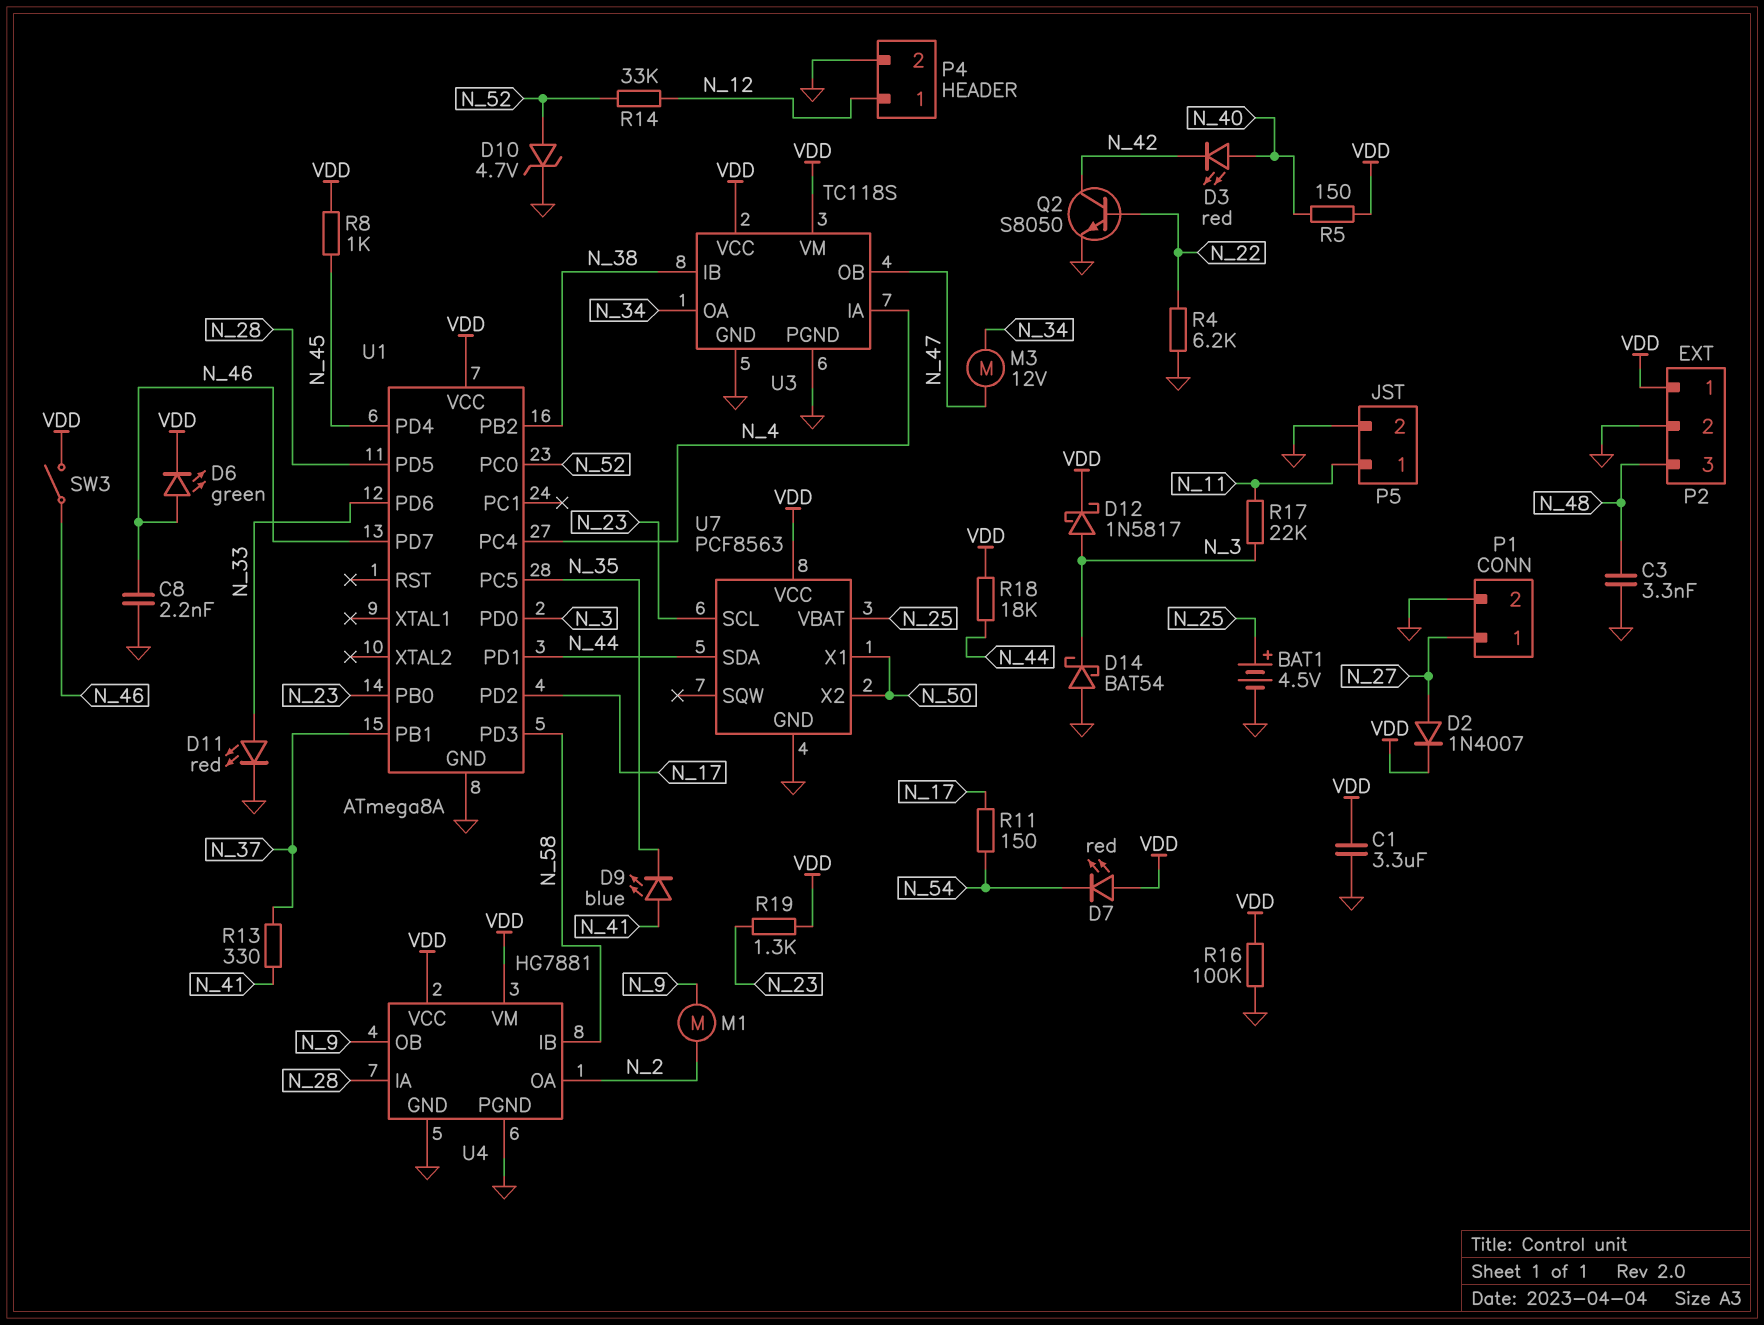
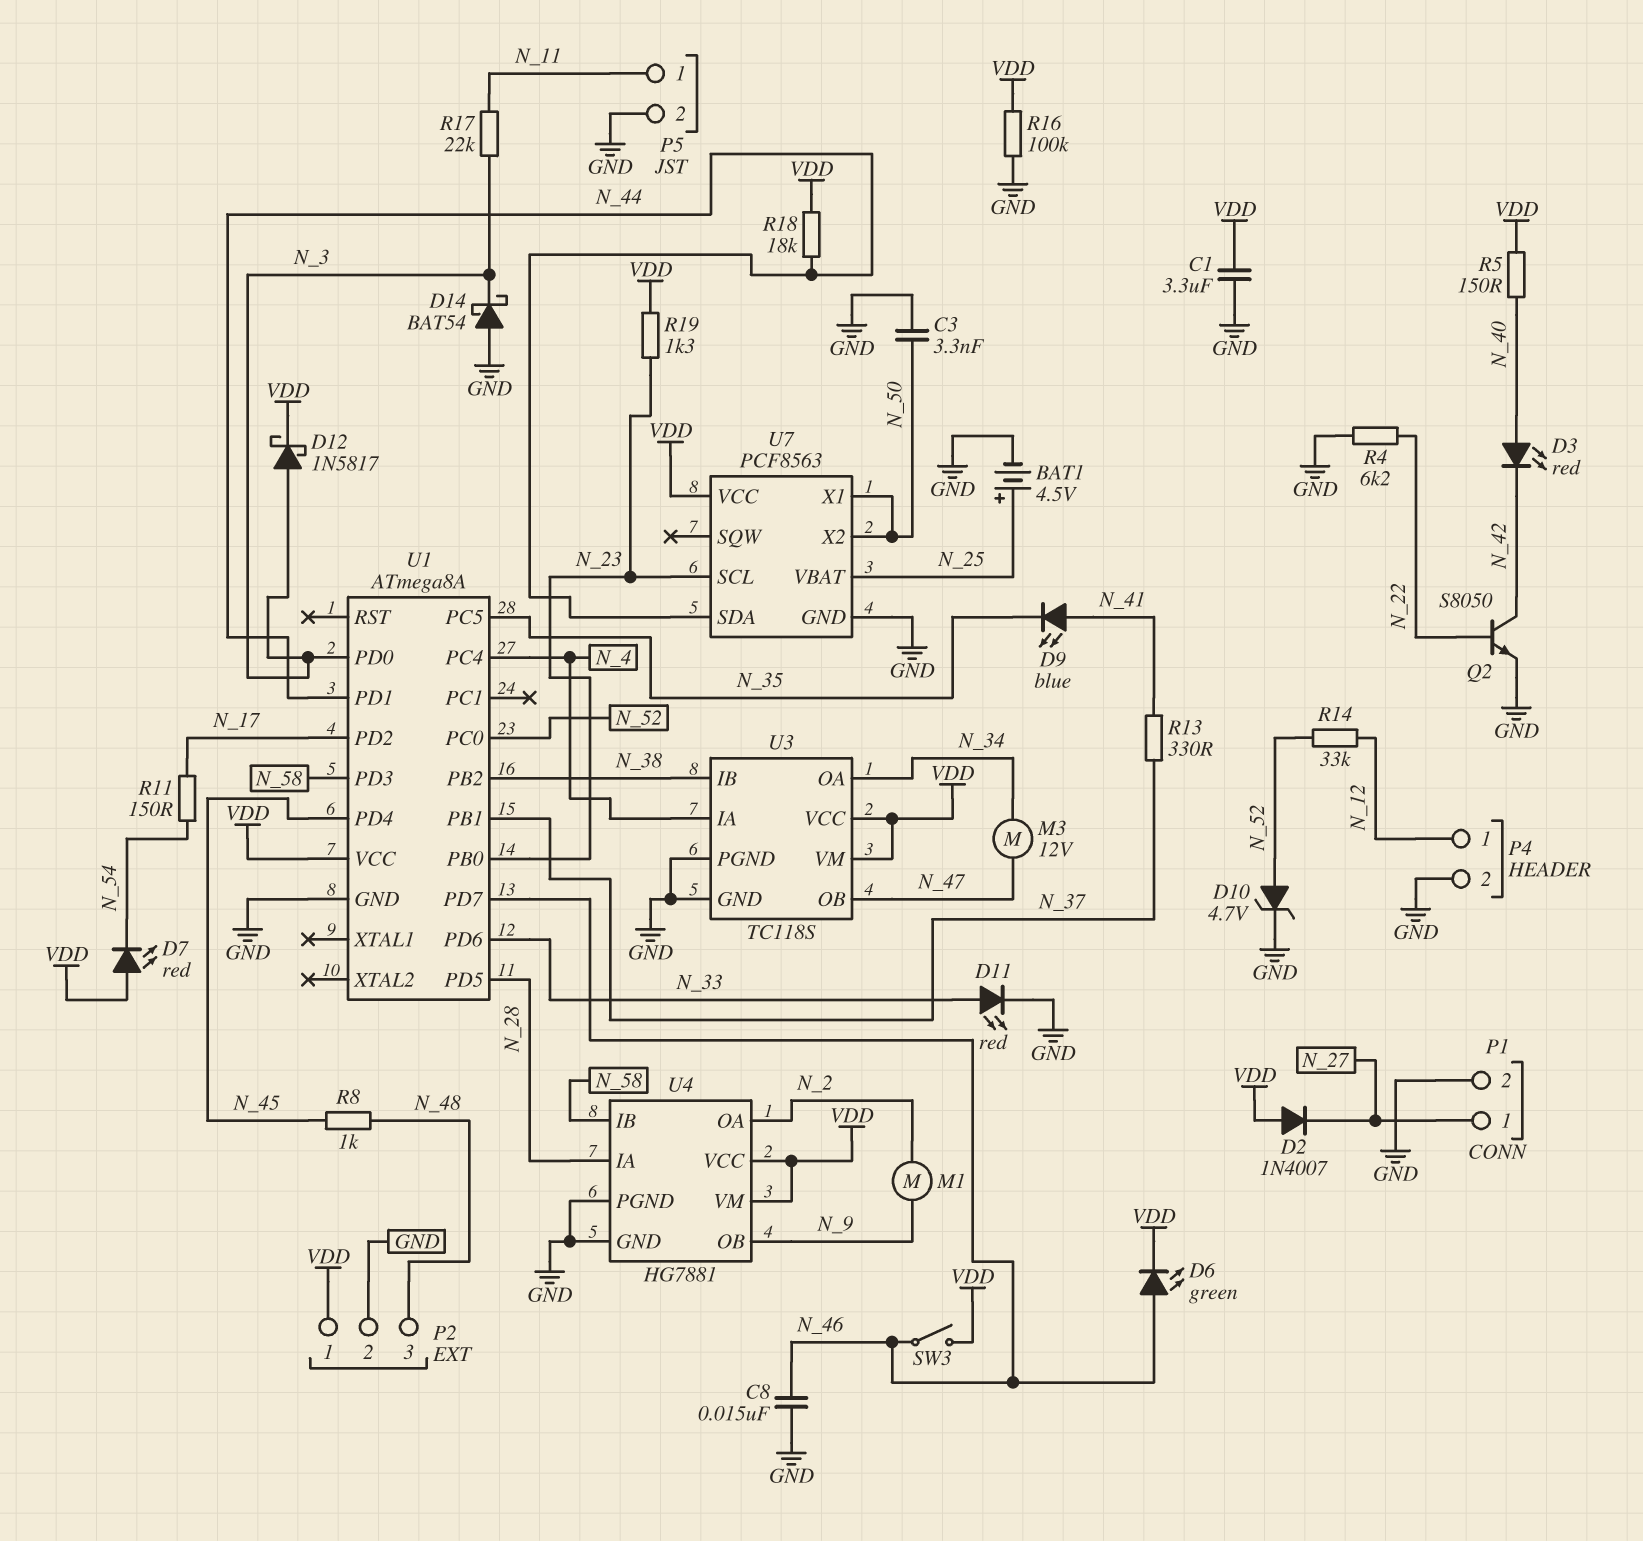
C3: 3.3nF (GND, N_48) -> 3.3nF (GND, N_50)
C8: 2.2nF (GND, N_46) -> 15nF (GND, N_46)
D2: diode 1N4007 (A N_27, K VDD) -> diode 1N4007 (A VDD, K N_27)
R8: 1k (N_45, VDD) -> 1k (N_45, N_48)

